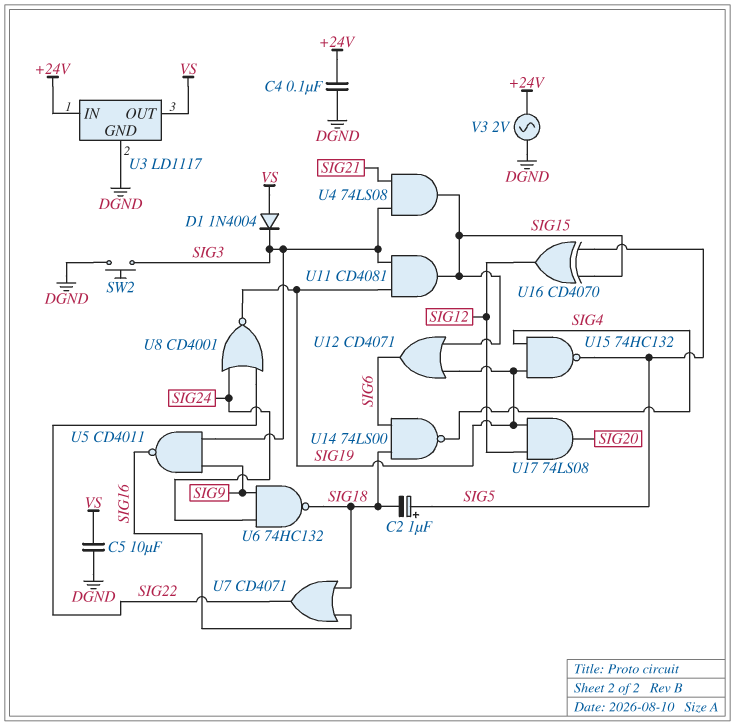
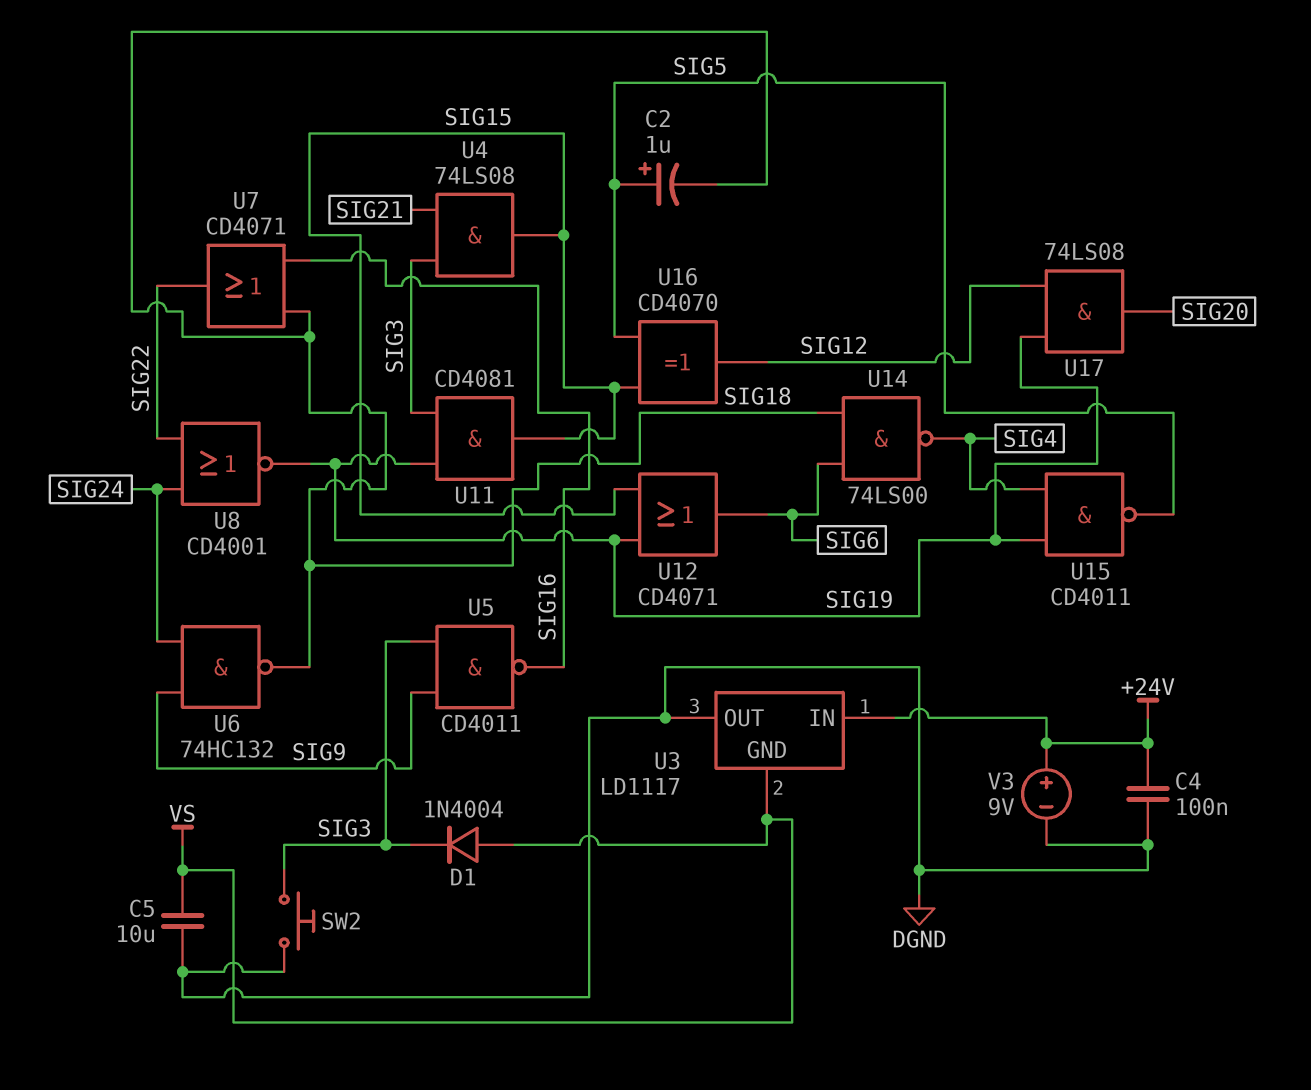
U3 pin GND: DGND -> VS
U3 pin OUT: VS -> DGND
U15: NAND 74HC132 (in SIG4, in SIG19, out SIG5) -> NAND CD4011 (in SIG4, in SIG19, out SIG5)
V3: AC 2V (+24V, DGND) -> 9V (plus +24V, minus DGND)

